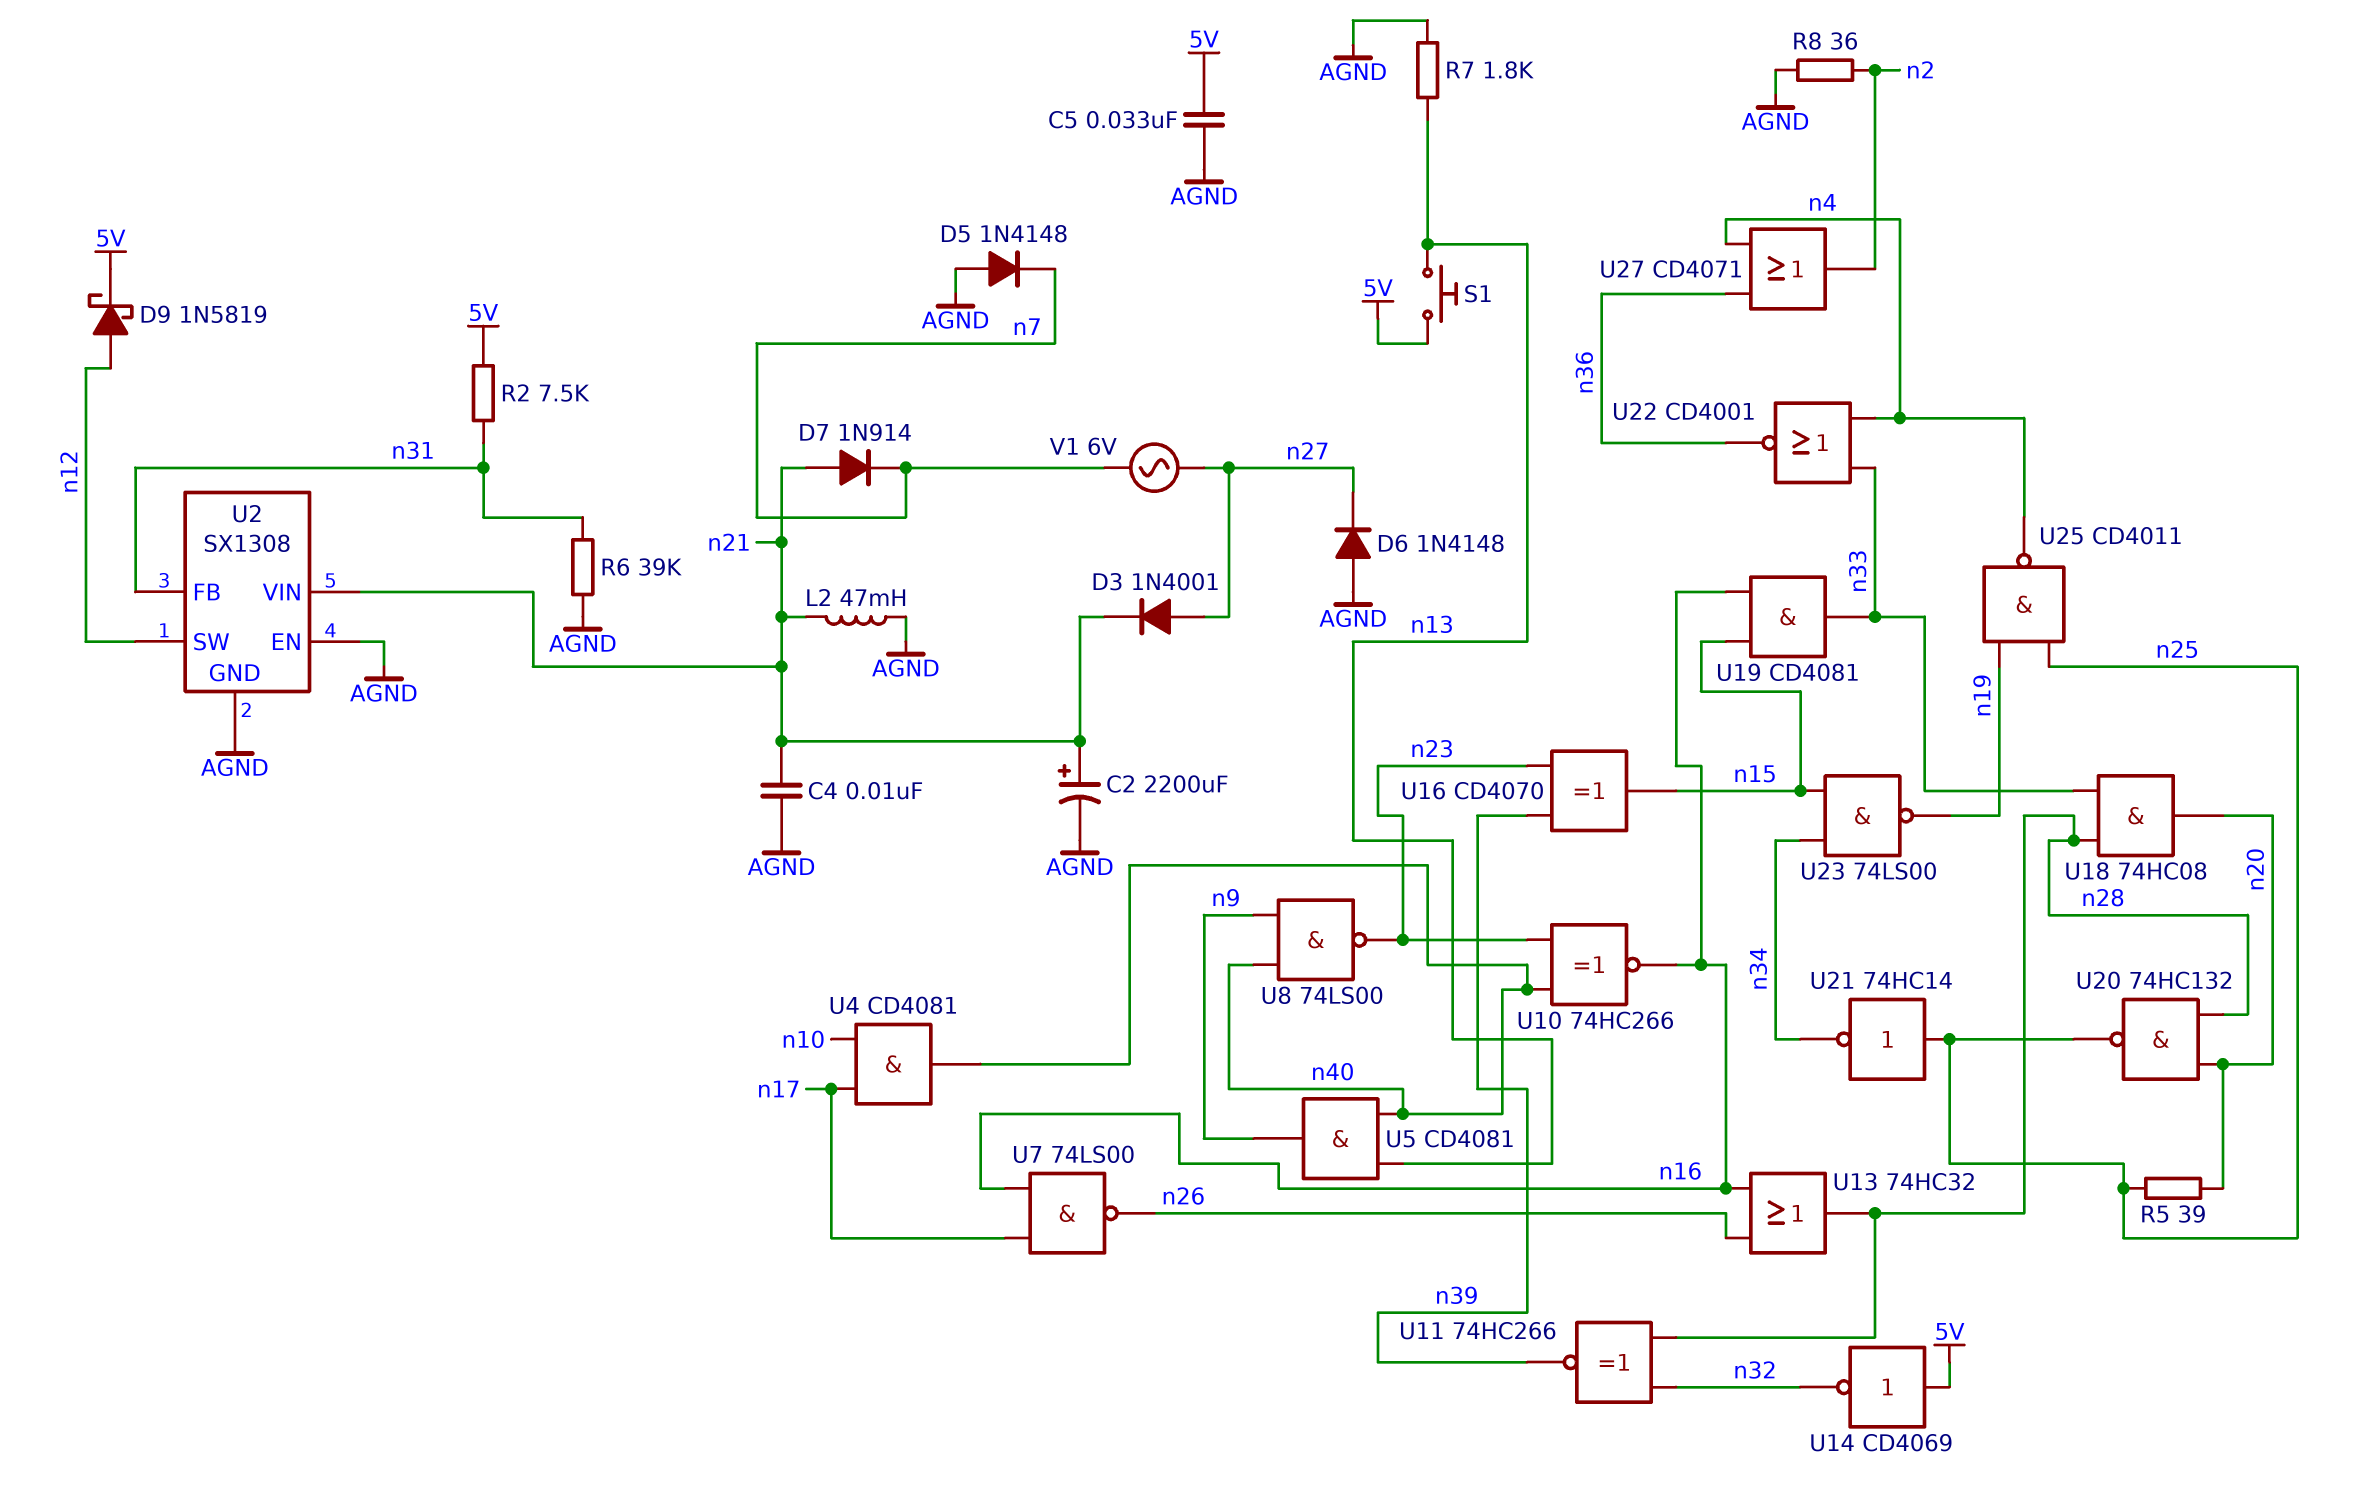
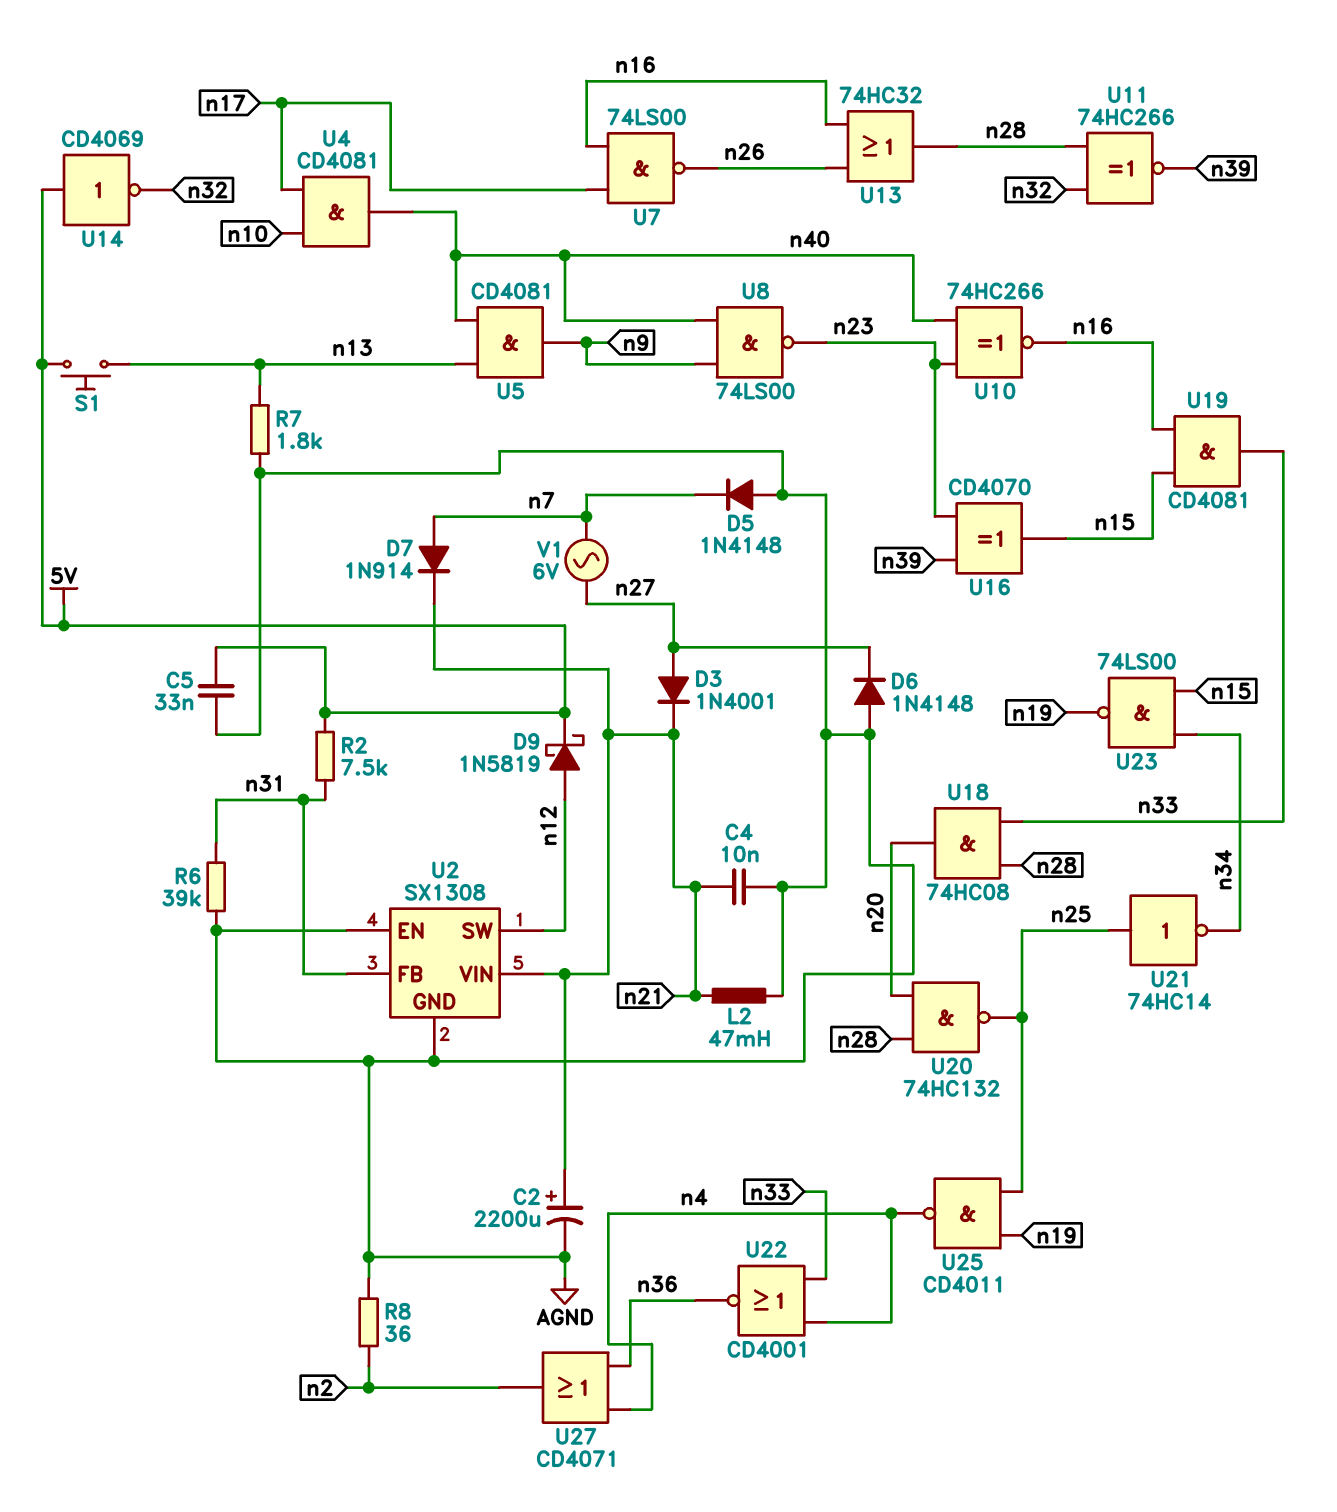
D7: diode 1N914 (A n21, K n7) -> diode 1N914 (A n7, K n21)
R5: 39 (n20, n25) -> none

